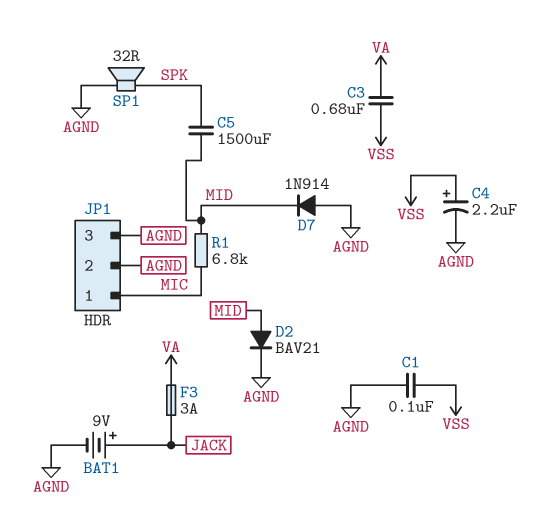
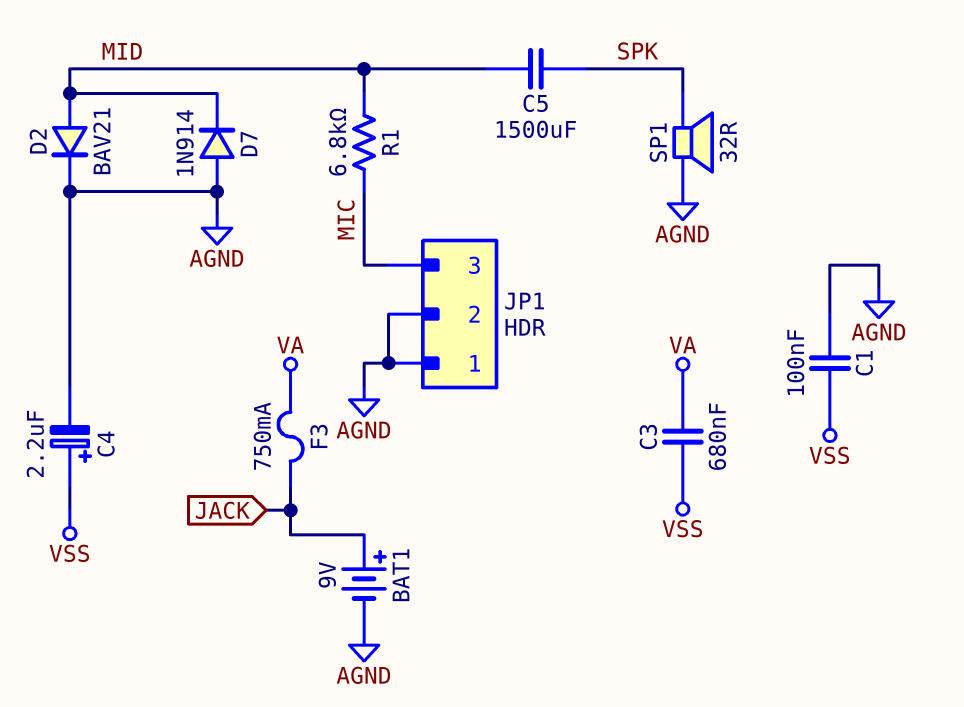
F3: 3A (JACK, VA) -> 750mA (JACK, VA)
JP1 pin 1: MIC -> AGND
JP1 pin 3: AGND -> MIC

